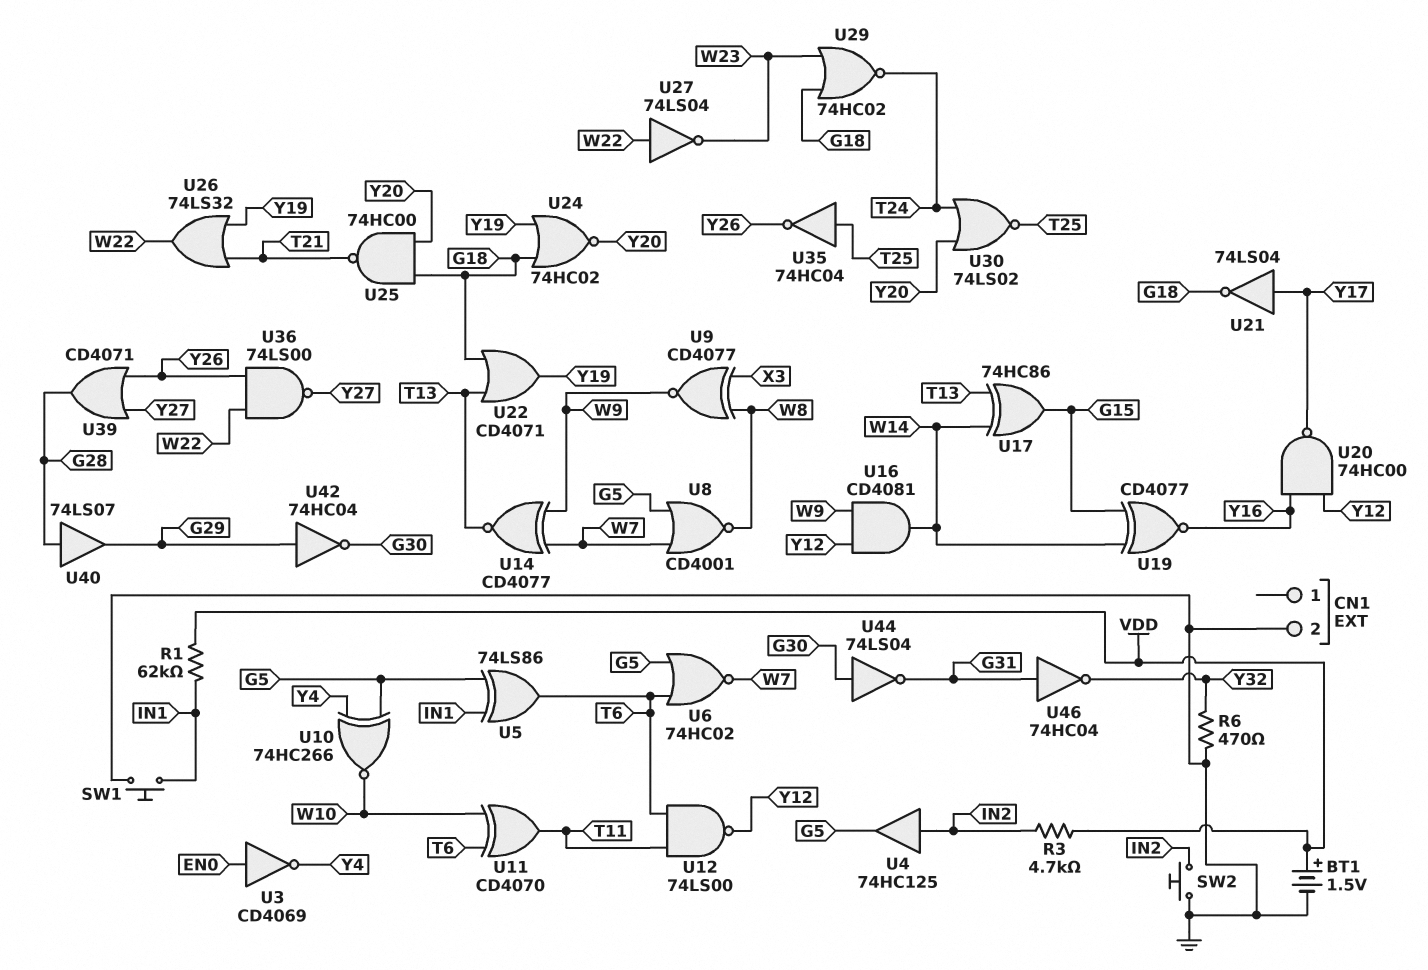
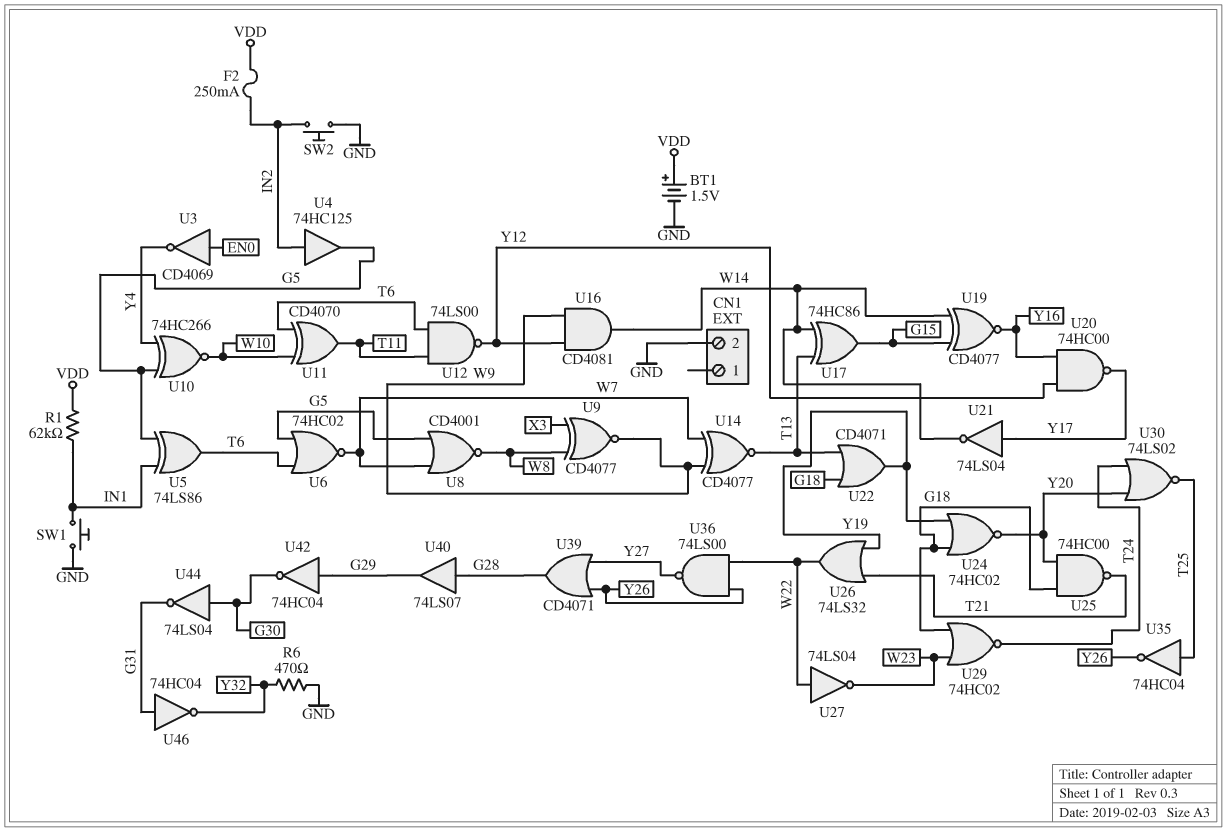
F2: none -> 250mA (IN2, VDD)
R3: 4.7k (IN2, VDD) -> none
U21: NOT 74LS04 (in Y17, out G18) -> NOT 74LS04 (in Y17, out W14)

